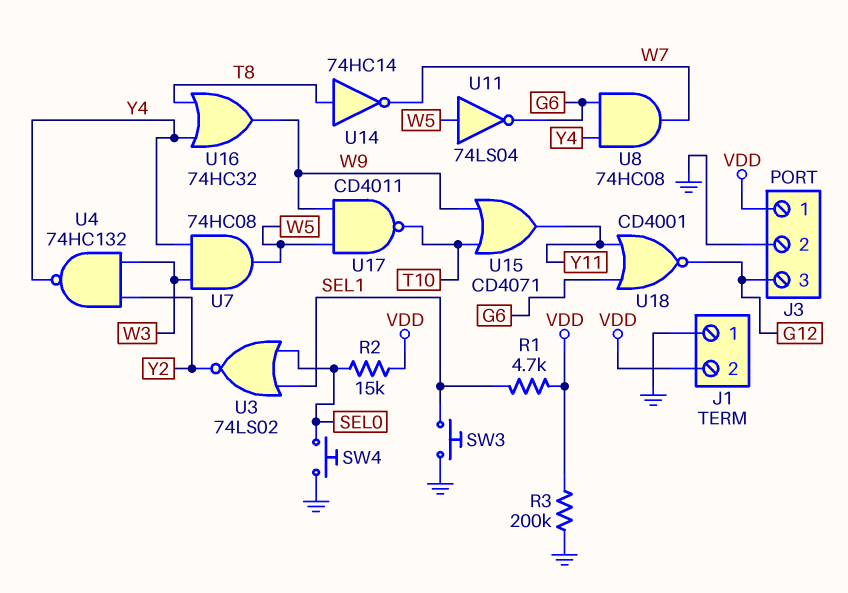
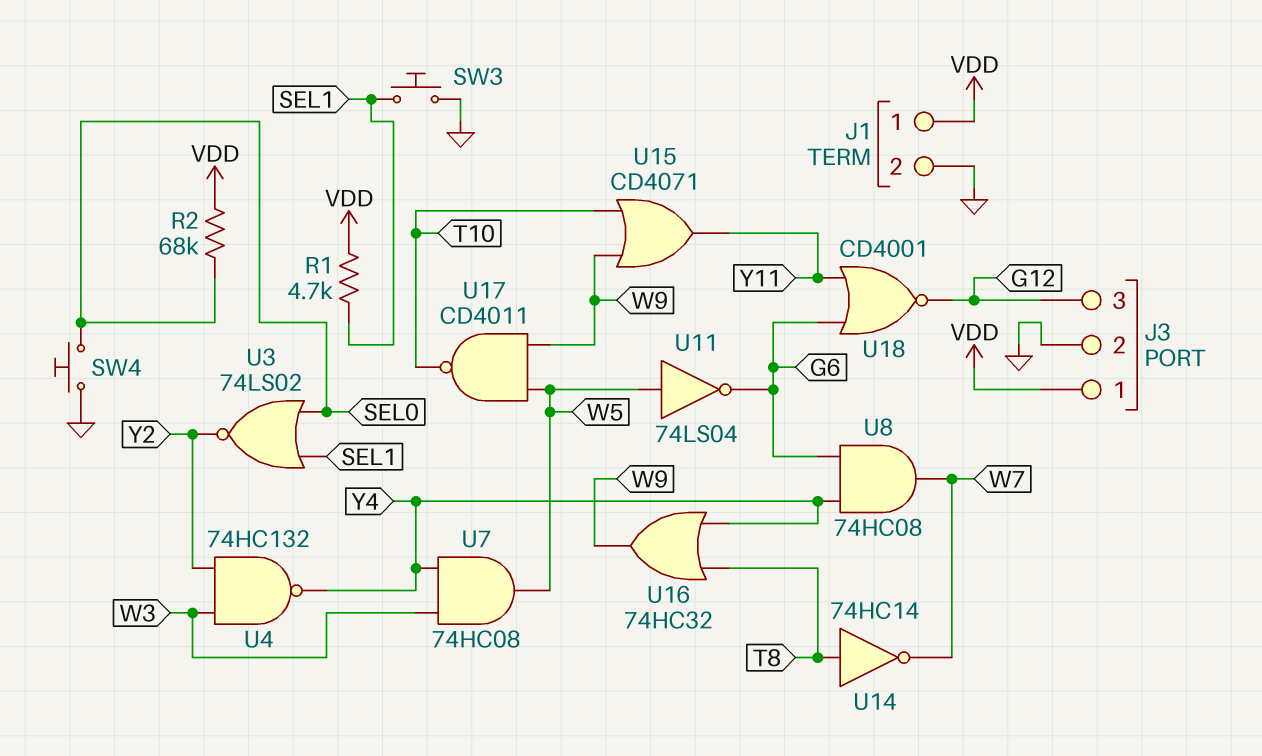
J1 pin 1: GND -> VDD
J1 pin 2: VDD -> GND
R2: 15k (SEL0, VDD) -> 68k (SEL0, VDD)
R3: 200k (GND, VDD) -> none

